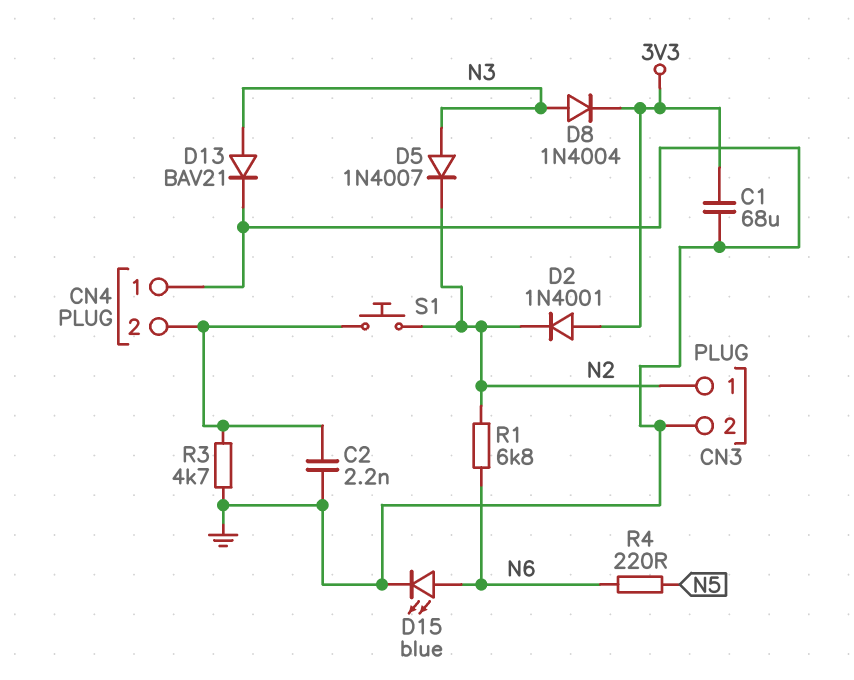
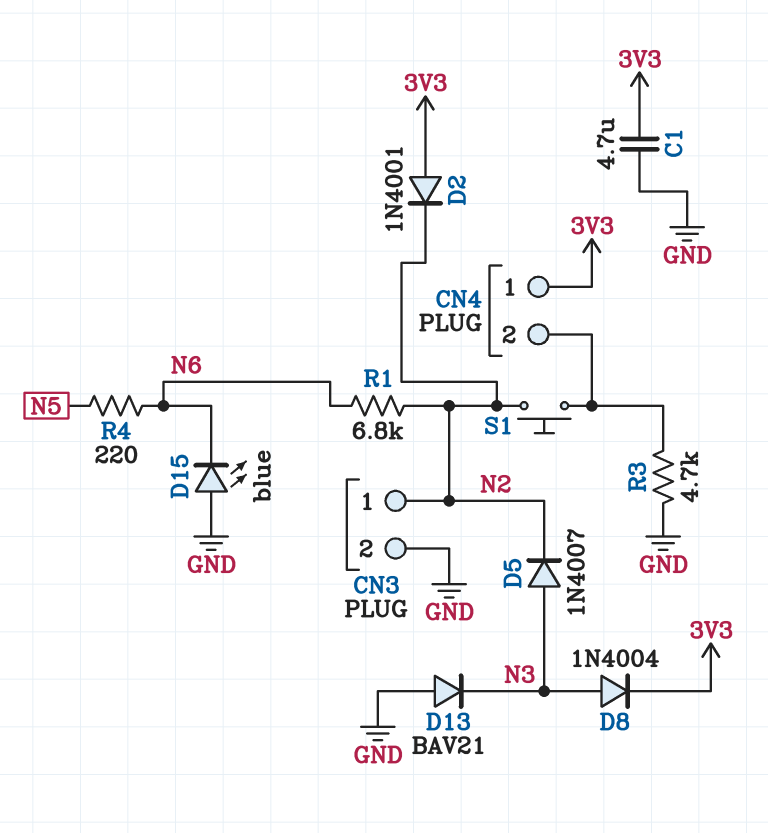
C1: 68uF (3V3, GND) -> 4.7uF (3V3, GND)
C2: 2.2nF (CN4/2, GND) -> none
CN4 pin 1: GND -> 3V3
D13: diode BAV21 (A N3, K GND) -> diode BAV21 (A GND, K N3)
D15: LED blue (A N6, K GND) -> LED blue (A GND, K N6)

